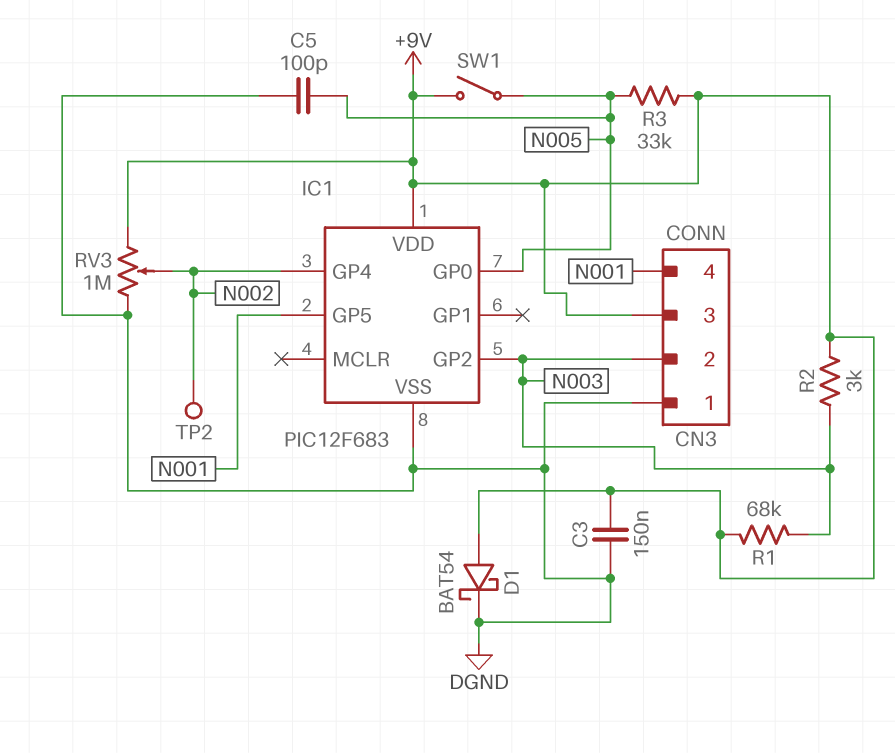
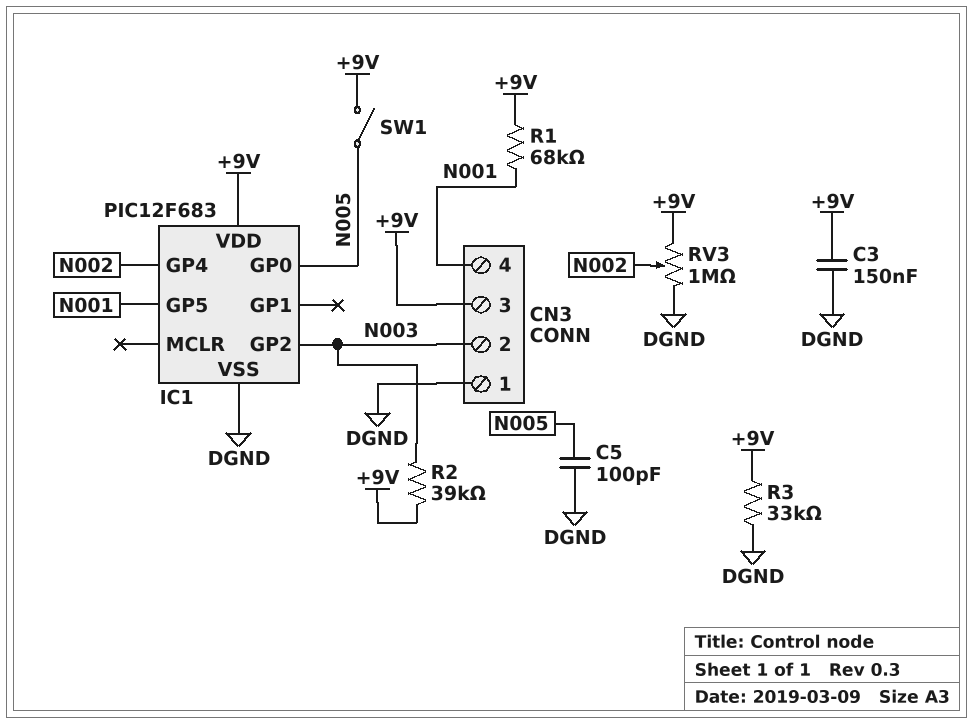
D1: schottky BAT54 (A +9V, K DGND) -> none
R1: 68k (+9V, N003) -> 68k (+9V, N001)
R2: 3k (+9V, N003) -> 39k (+9V, N003)
R3: 33k (+9V, N005) -> 33k (+9V, DGND)
TP2: test point (N002) -> none

